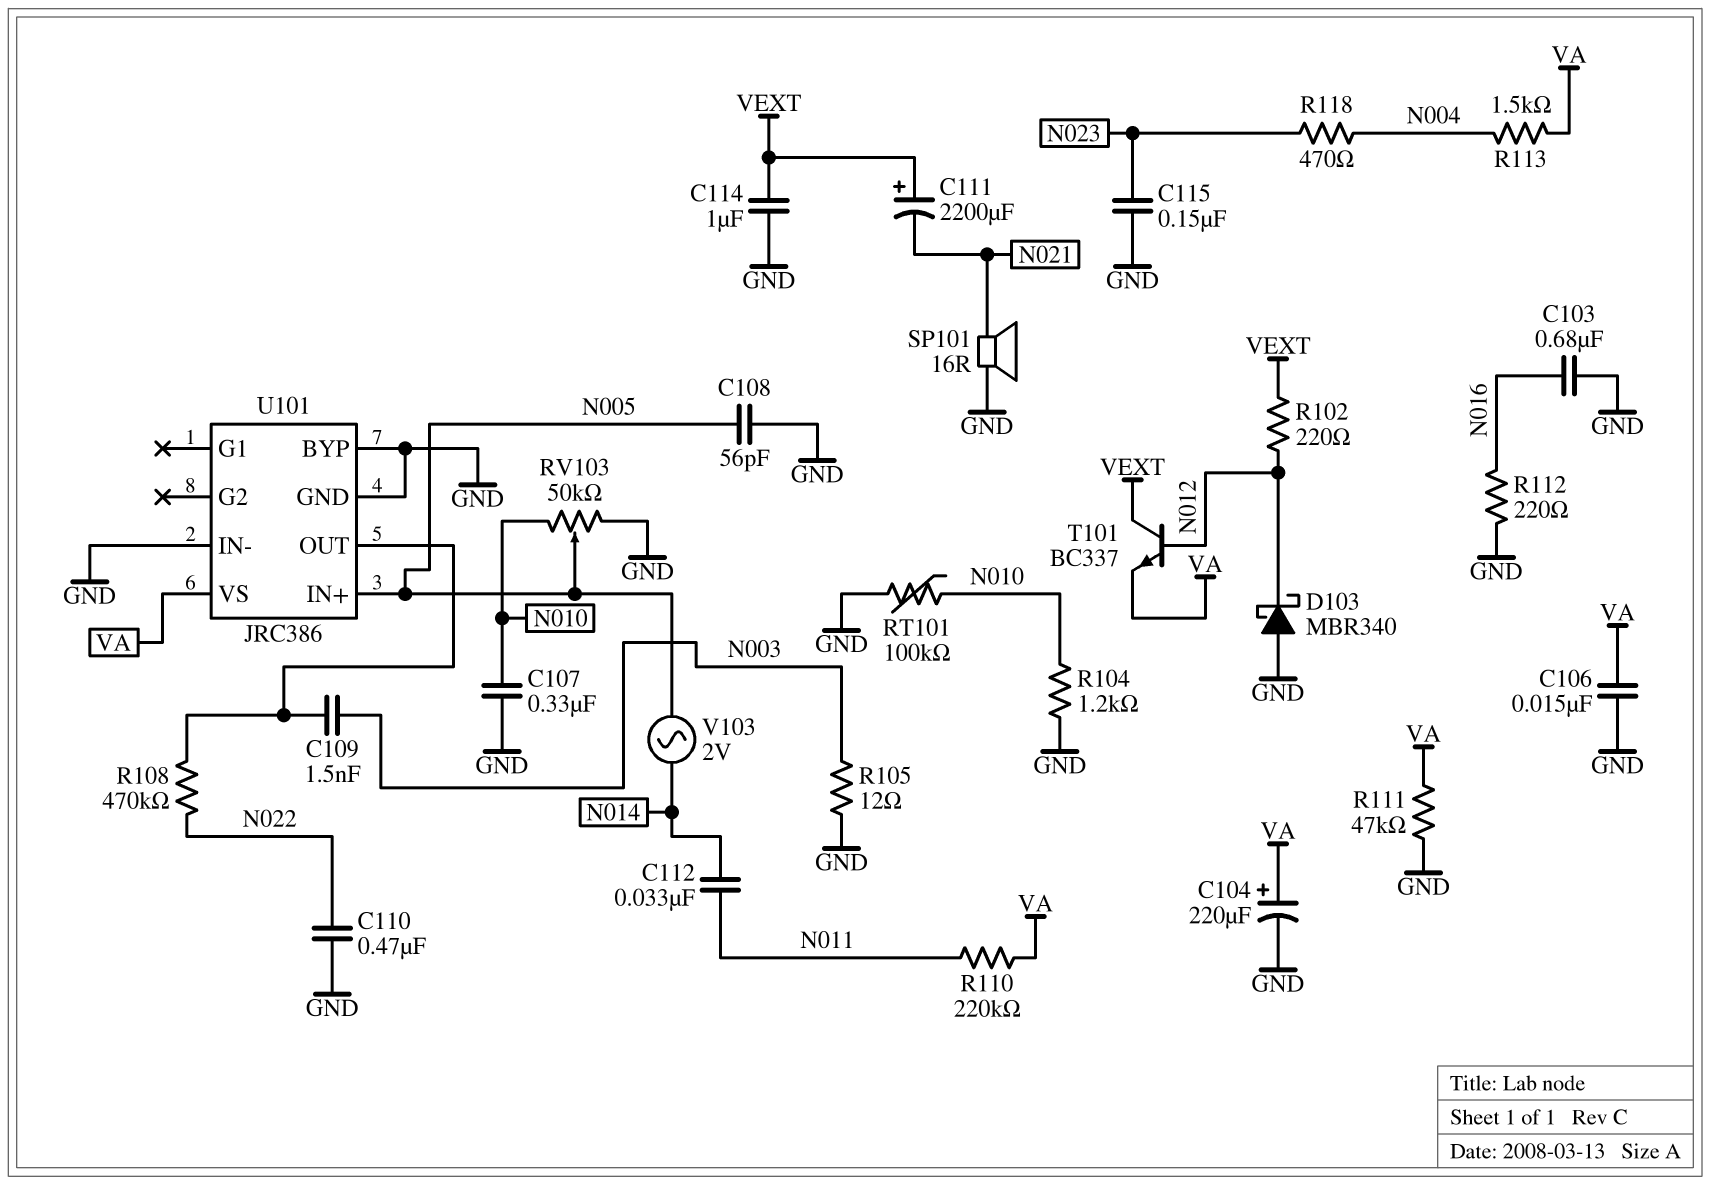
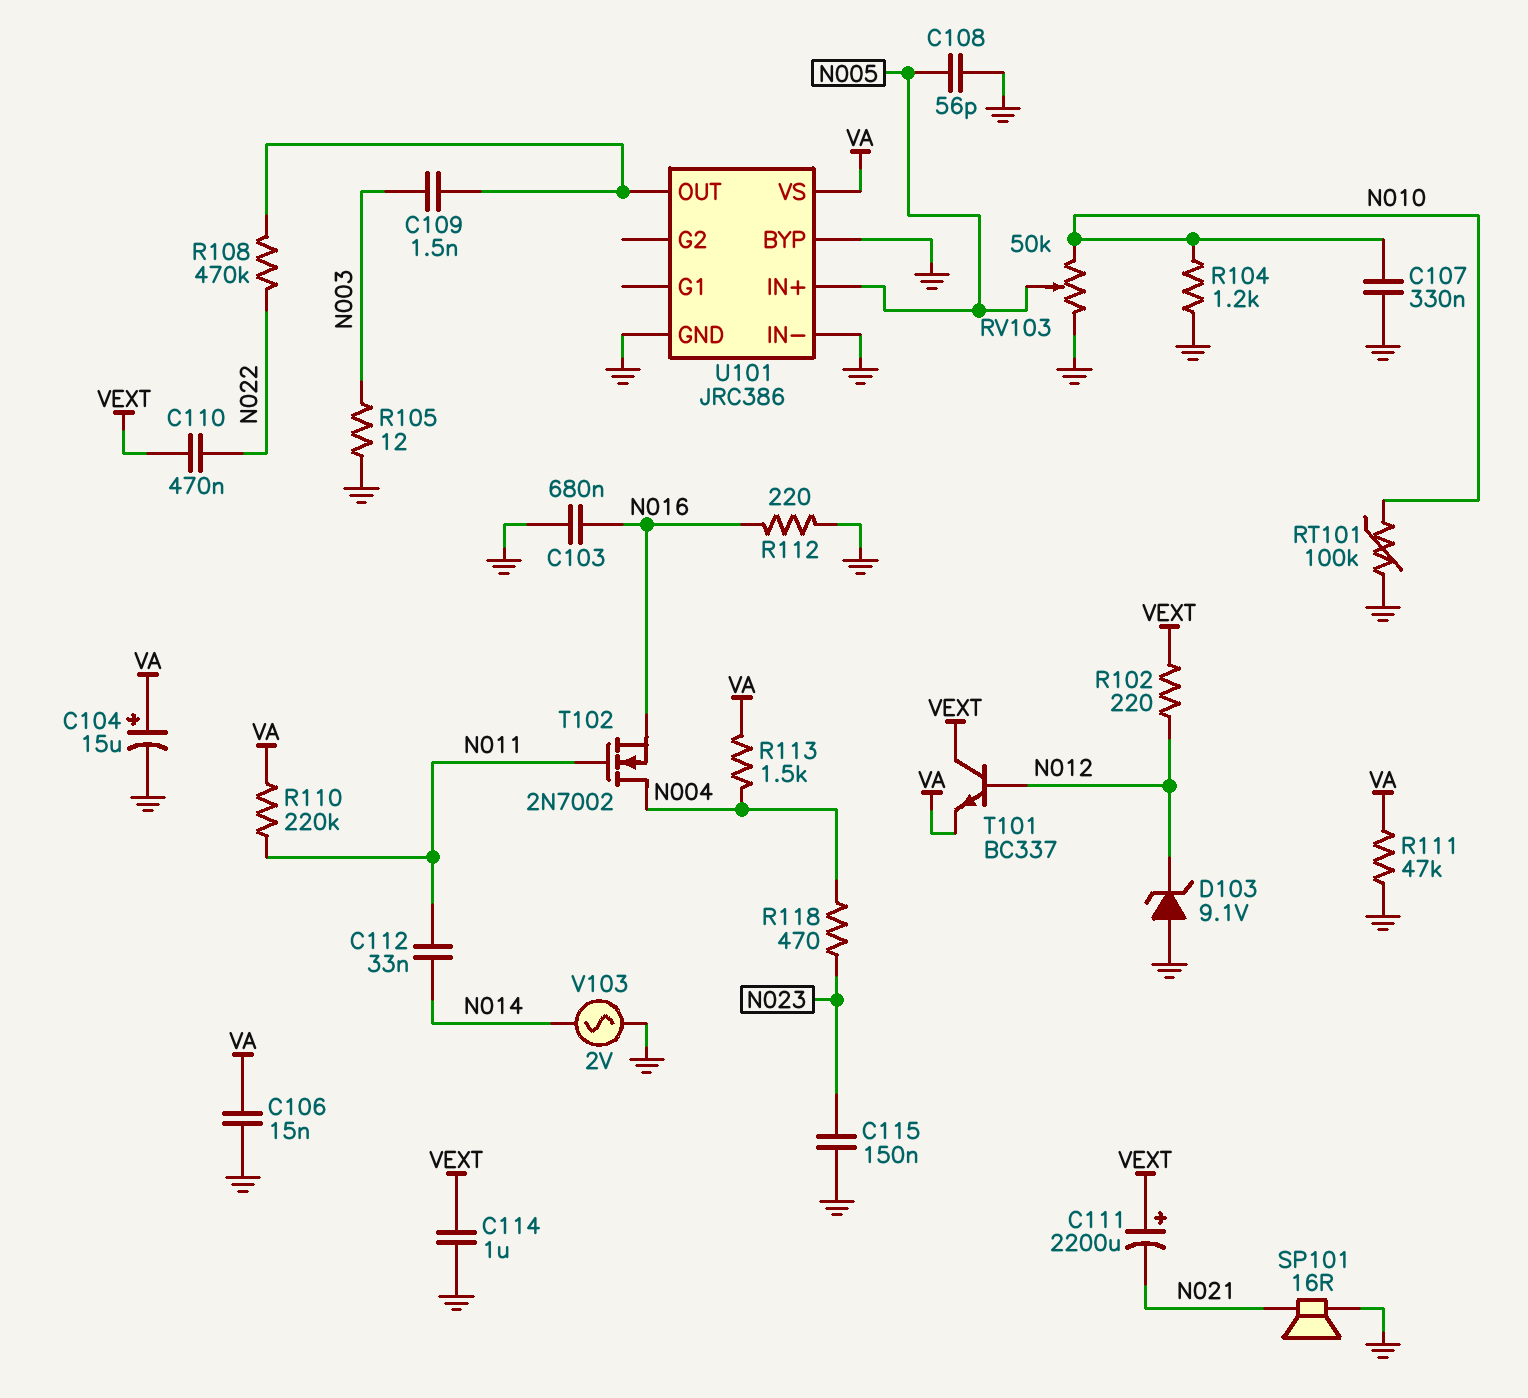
C104: 220uF (plus VA, minus GND) -> 15uF (plus VA, minus GND)
C110: 470nF (GND, N022) -> 470nF (N022, VEXT)
D103: schottky MBR340 (A GND, K N012) -> zener 9.1V (A GND, K N012)
T102: none -> NMOS 2N7002 (G N011, D N004, S N016)
V103: AC 2V (N005, N014) -> AC 2V (GND, N014)

